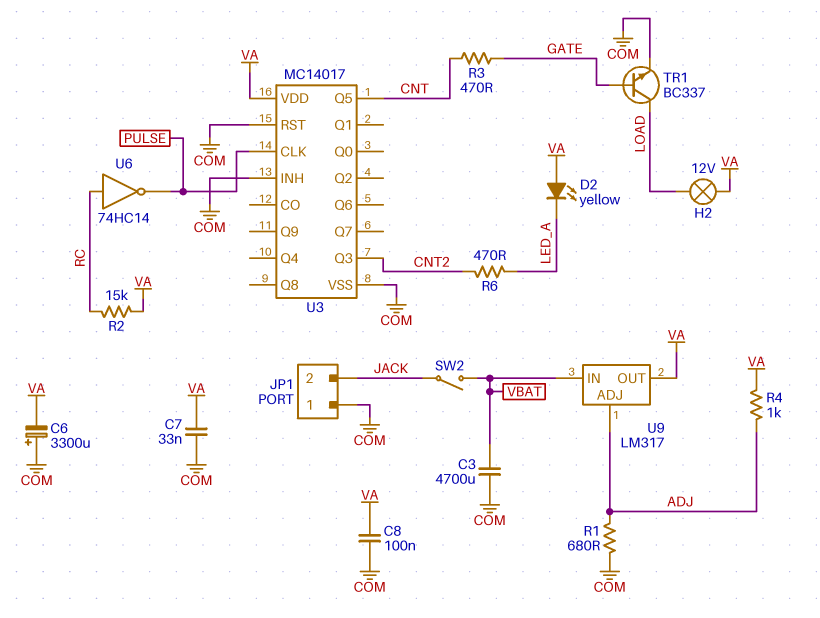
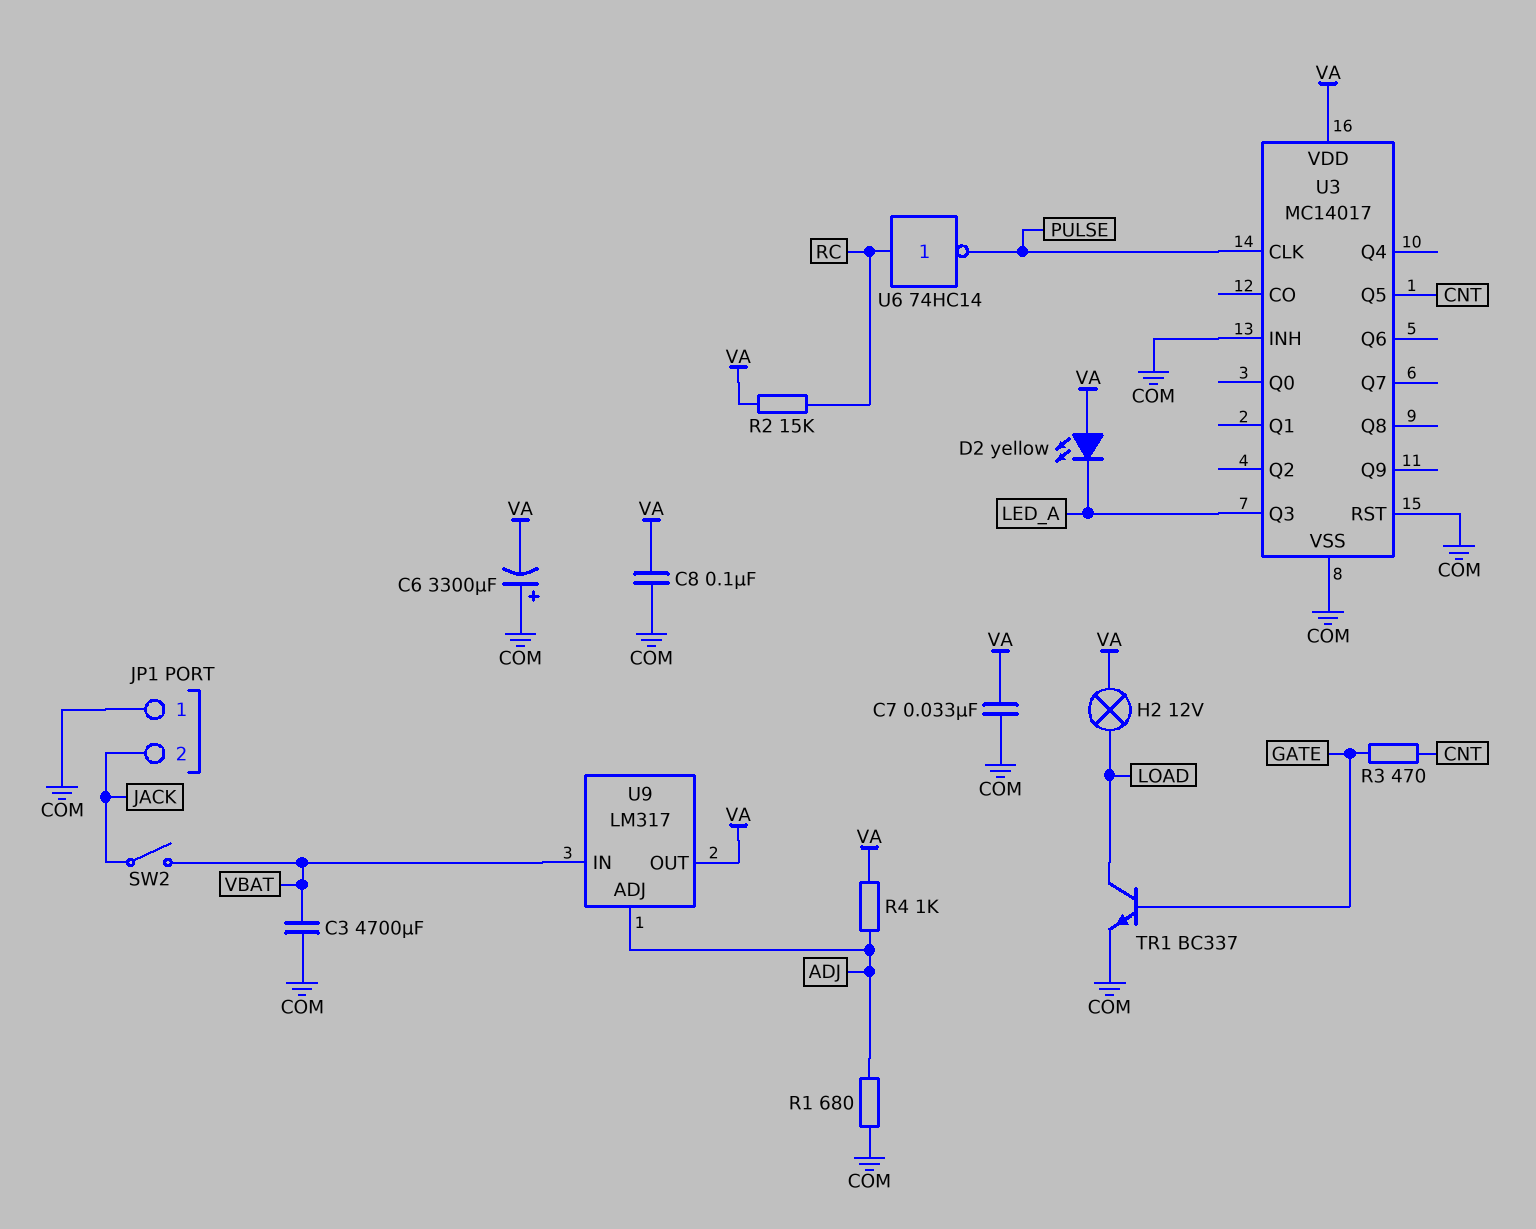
R6: 470 (CNT2, LED_A) -> none
U3 pin Q3: CNT2 -> LED_A

